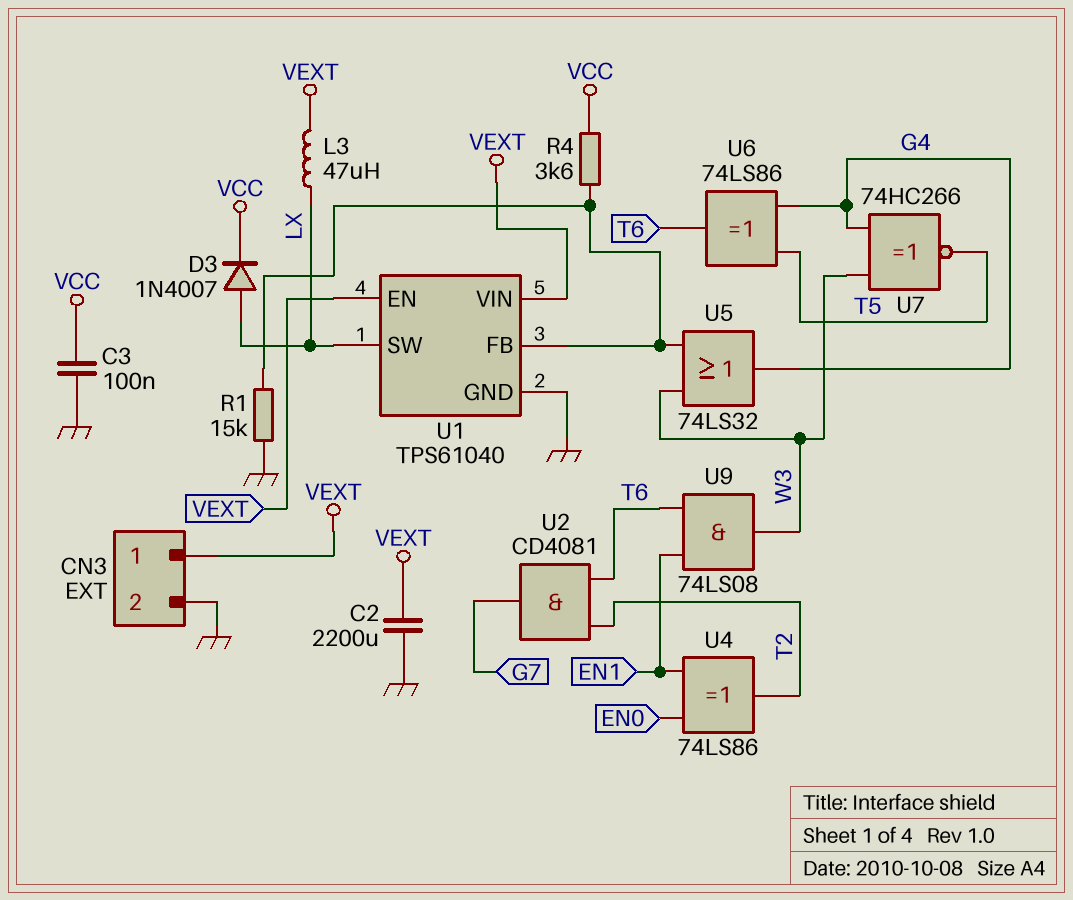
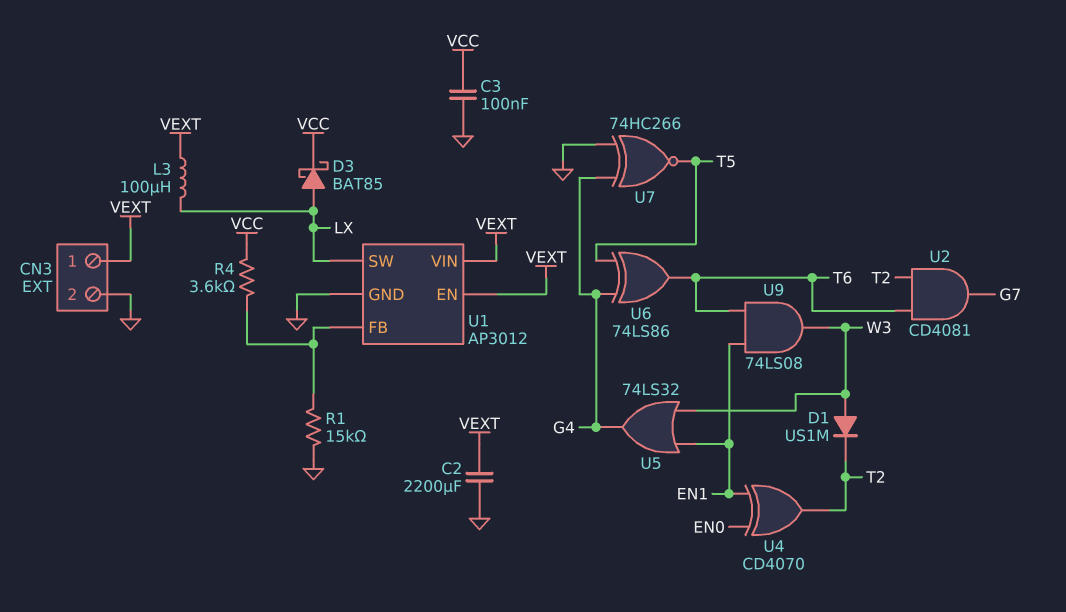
D1: none -> diode US1M (A W3, K T2)
D3: diode 1N4007 (A LX, K VCC) -> schottky BAT85 (A LX, K VCC)
L3: 47uH (LX, VEXT) -> 100uH (LX, VEXT)
U1: TPS61040 -> AP3012
U4: XOR 74LS86 (in EN0, in EN1, out T2) -> XOR CD4070 (in EN0, in EN1, out T2)
U5: OR 74LS32 (in U1/FB, in W3, out G4) -> OR 74LS32 (in EN1, in W3, out G4)
U7: XNOR 74HC266 (in G4, in W3, out T5) -> XNOR 74HC266 (in G4, in GND, out T5)

